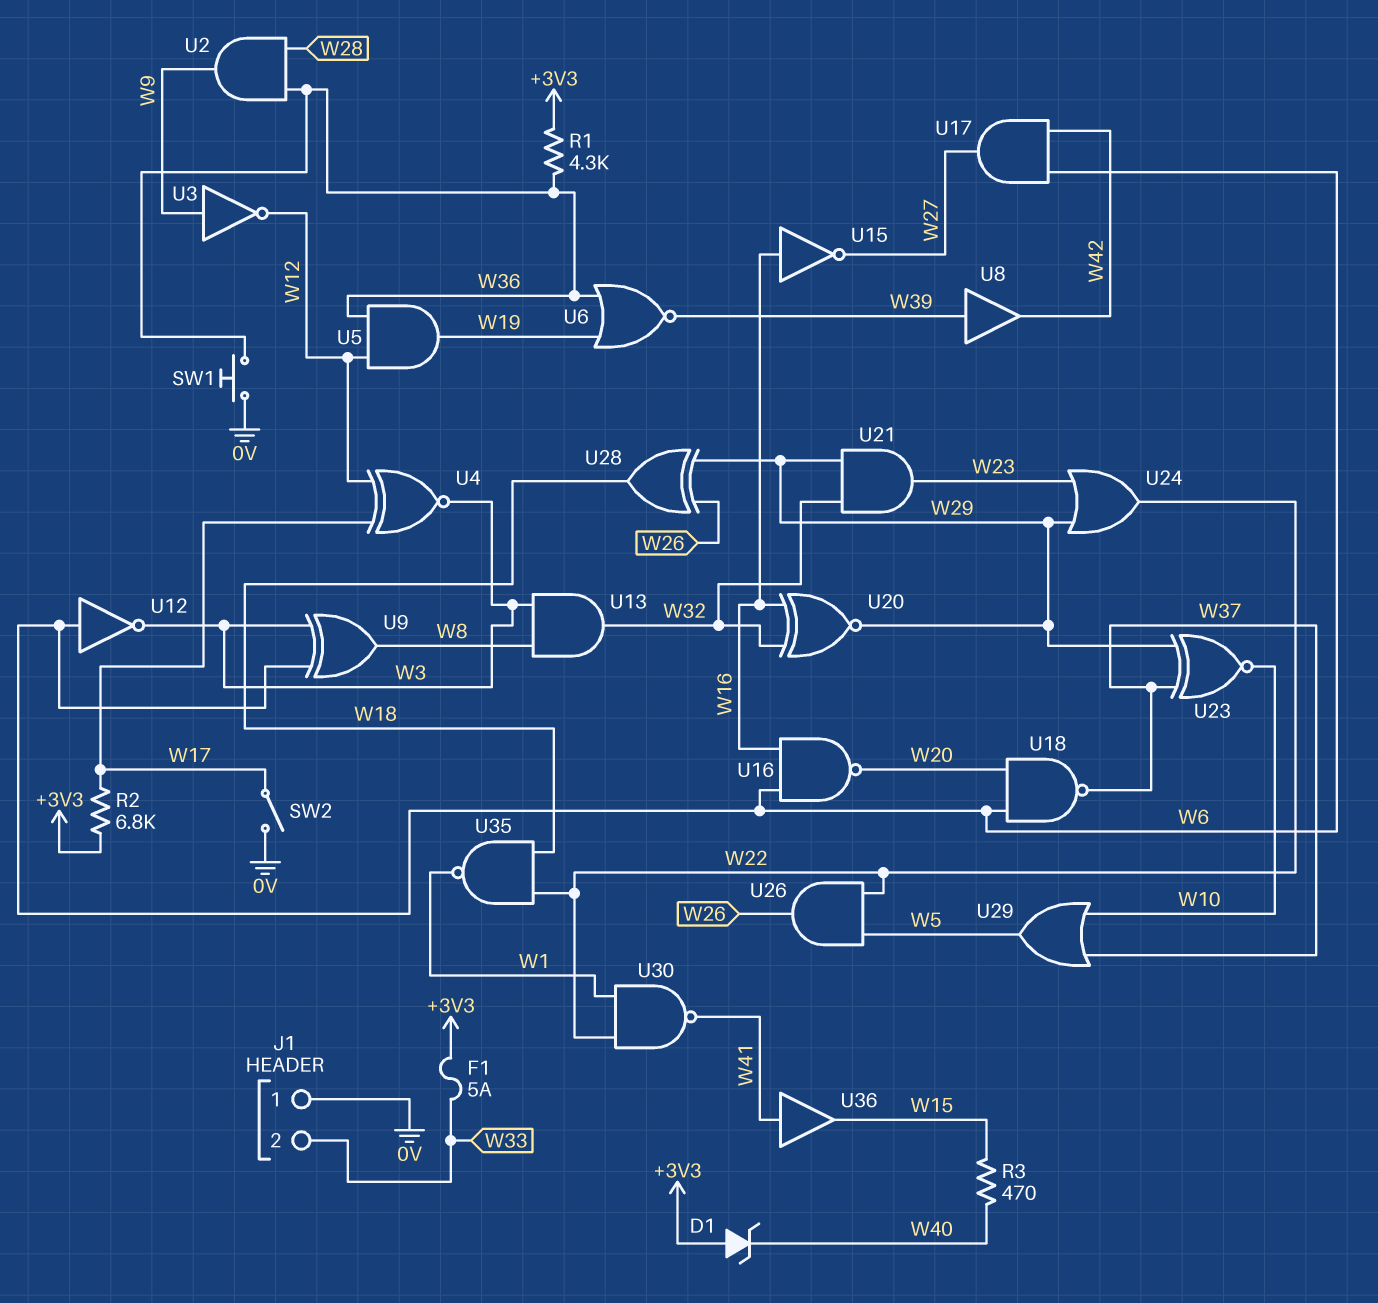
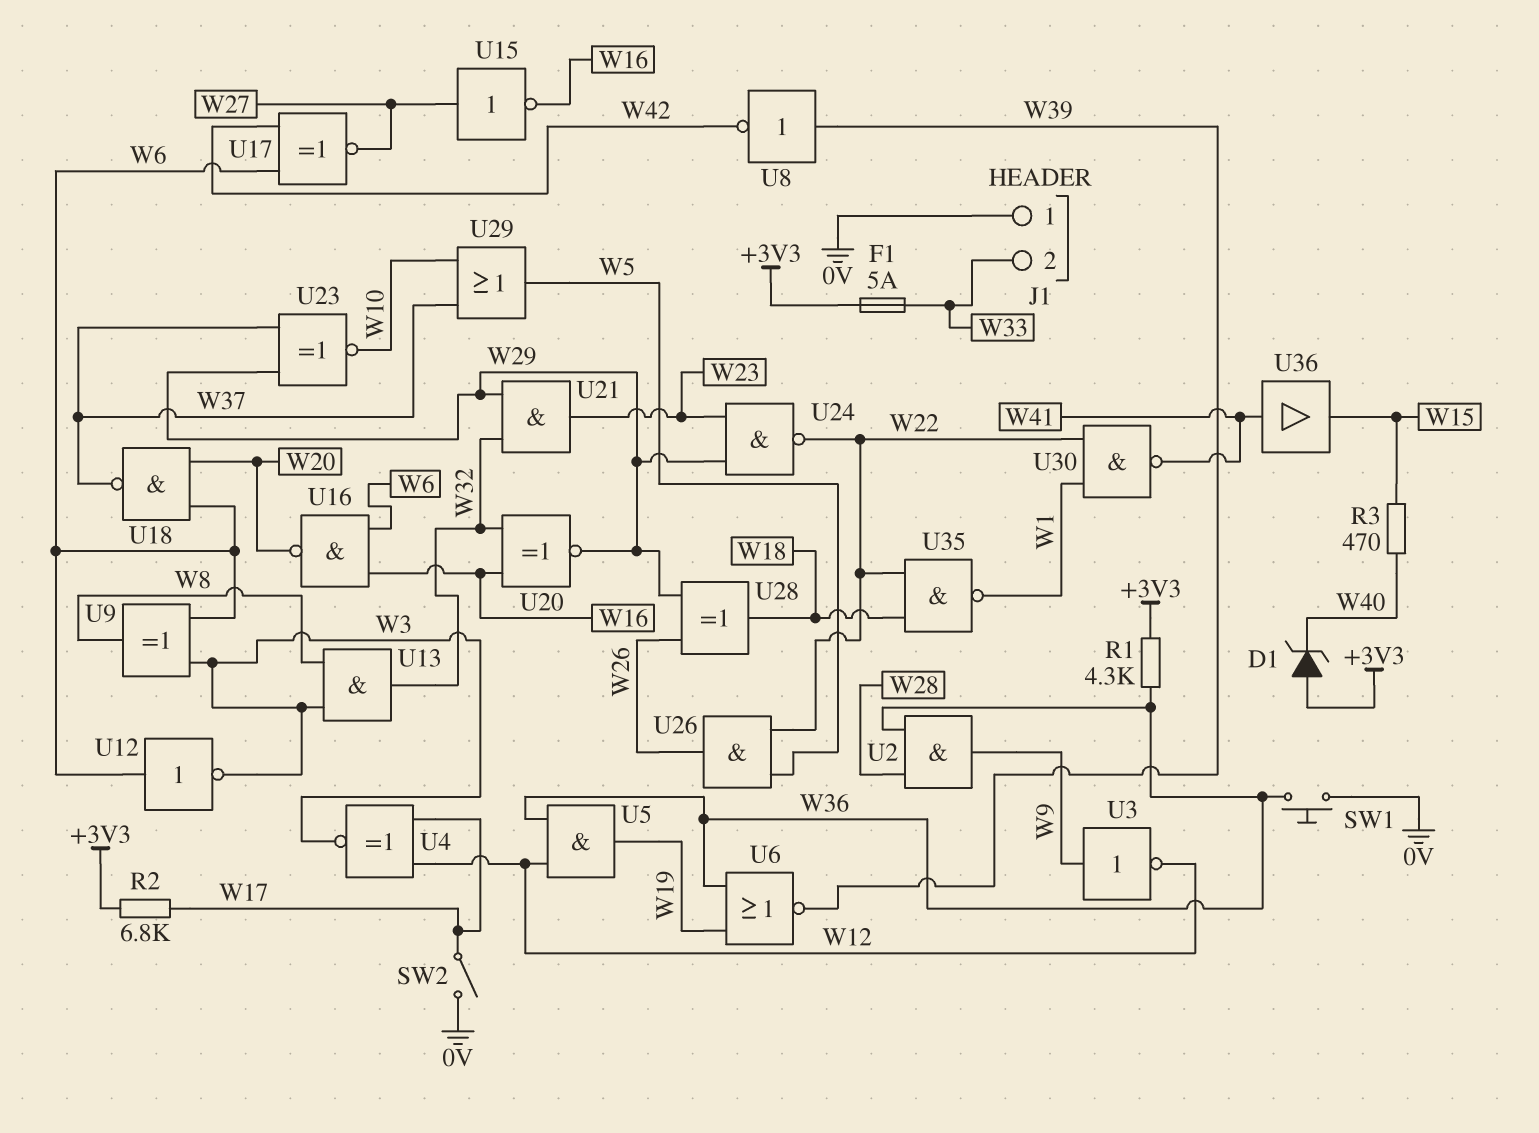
U8: buffer (in W39, out W42) -> NOT (in W39, out W42)
U15: NOT (in W16, out W27) -> NOT (in W27, out W16)
U17: AND (in W6, in W42, out W27) -> XNOR (in W6, in W42, out W27)
U24: OR (in W23, in W29, out W22) -> NAND (in W23, in W29, out W22)

